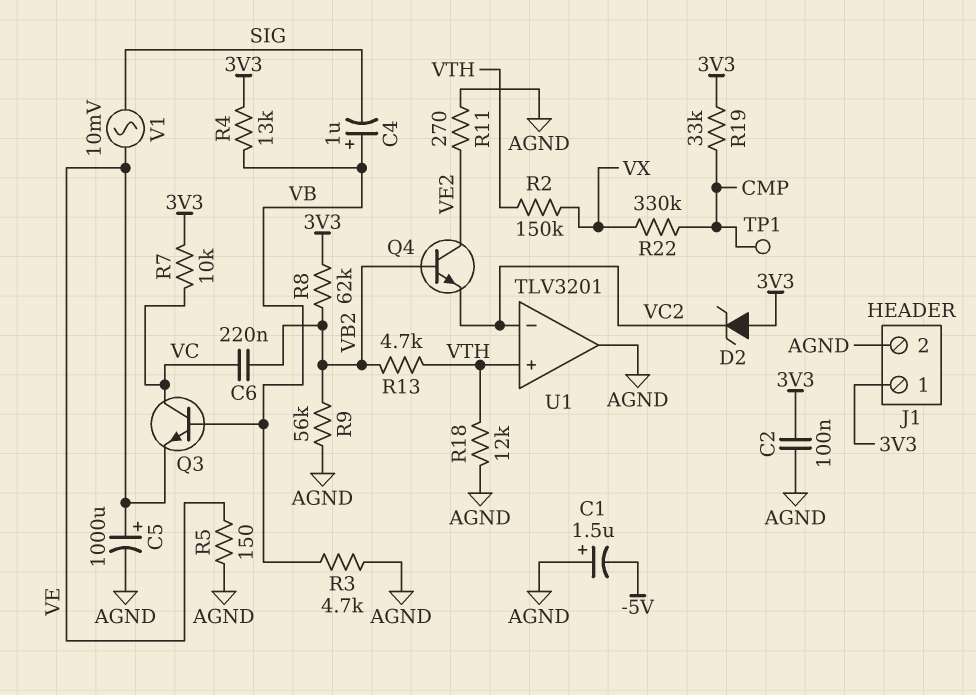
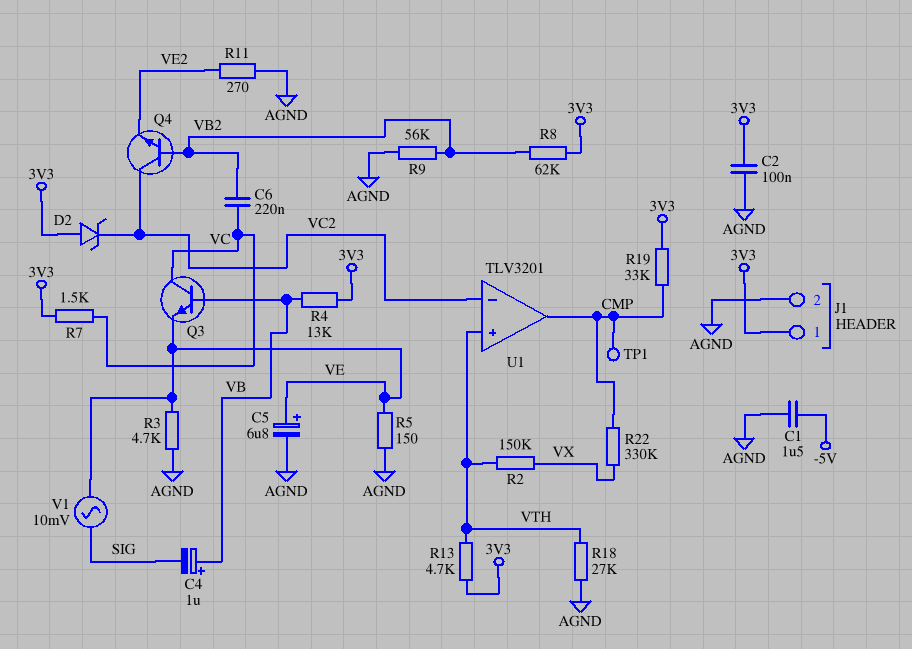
C1: 1.5uF (plus AGND, minus -5V) -> 1.5uF (-5V, AGND)
C5: 1000uF (plus VE, minus AGND) -> 6.8uF (plus VE, minus AGND)
Q4: NPN (B VB2, C VE2, E VC2) -> NPN (B VB2, C VC2, E VE2)
R3: 4.7k (AGND, VB) -> 4.7k (AGND, VE)
R7: 10k (3V3, VC) -> 1.5k (3V3, VC)
R13: 4.7k (VB2, VTH) -> 4.7k (3V3, VTH)
R18: 12k (AGND, VTH) -> 27k (AGND, VTH)
U1 pin out: AGND -> CMP

